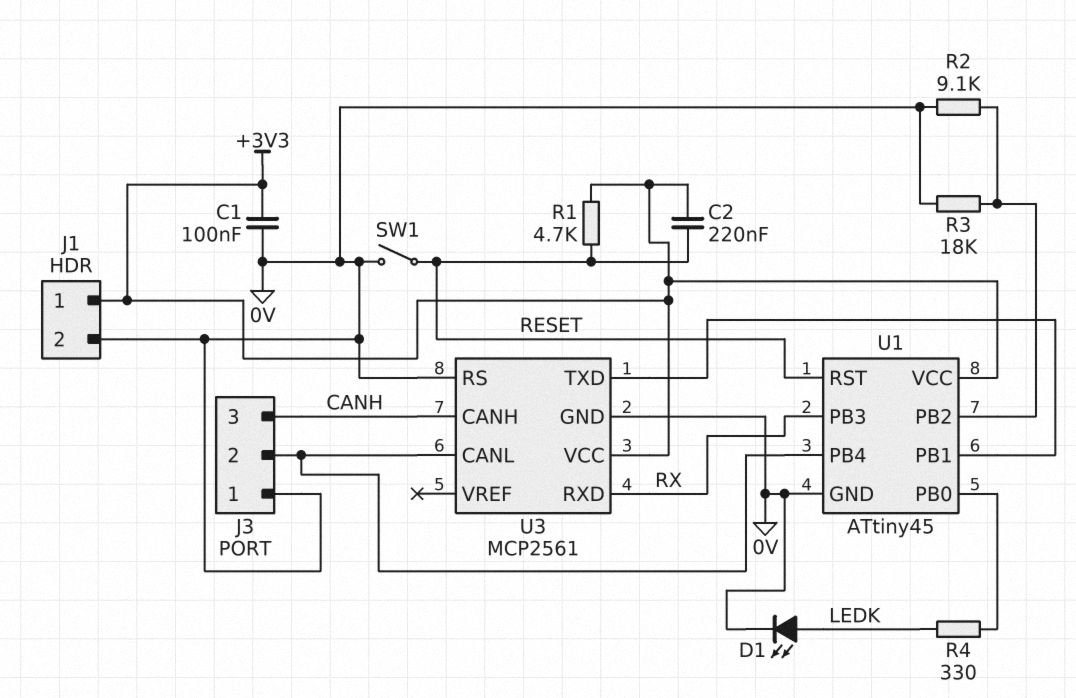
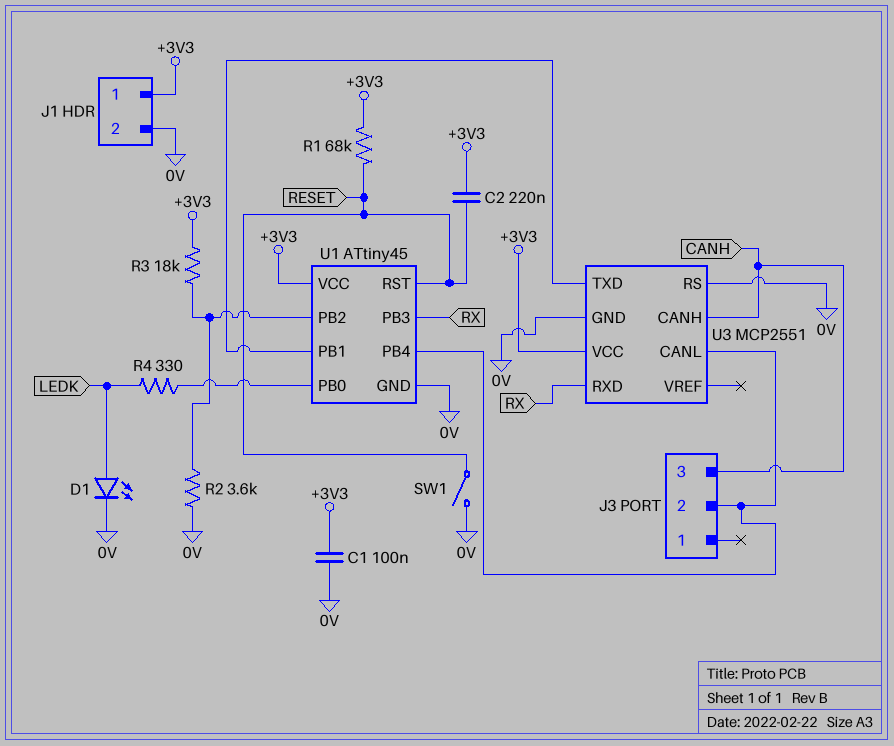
J3 pin 1: 0V -> none
R1: 4.7k (+3V3, RESET) -> 68k (+3V3, RESET)
R2: 9.1k (0V, U1/PB2) -> 3.6k (0V, U1/PB2)
R3: 18k (0V, U1/PB2) -> 18k (+3V3, U1/PB2)
U3: MCP2561 -> MCP2551

